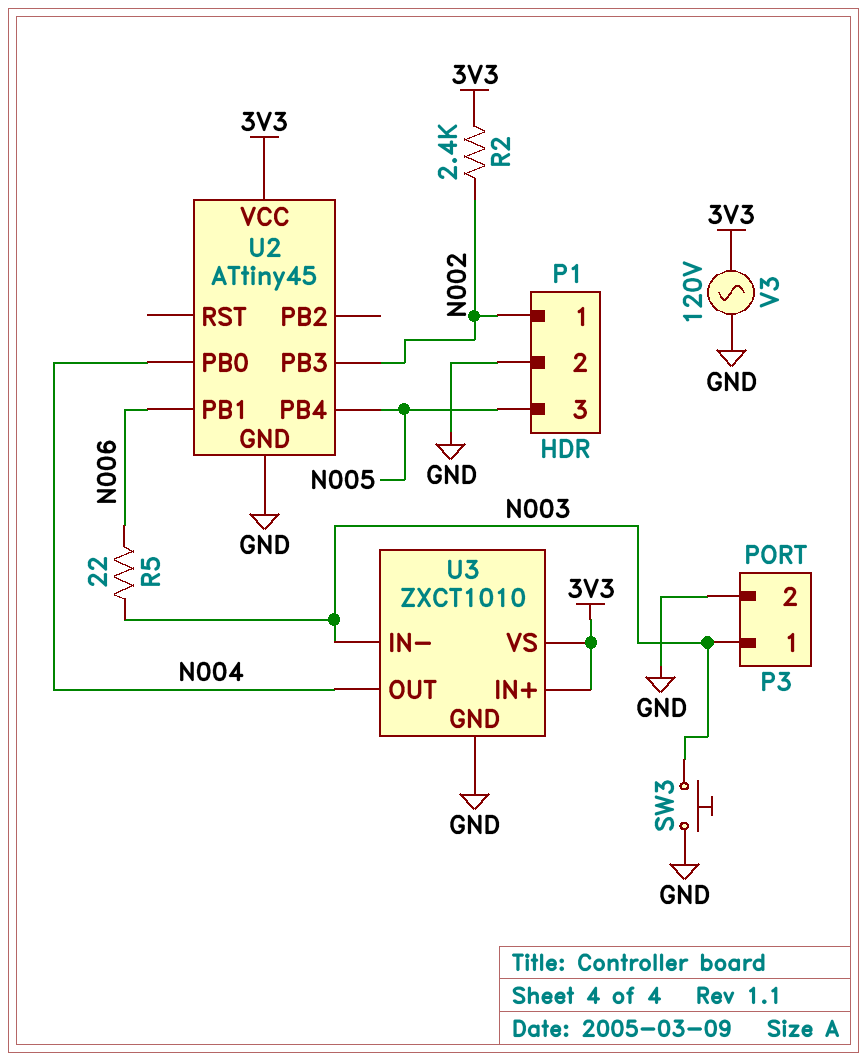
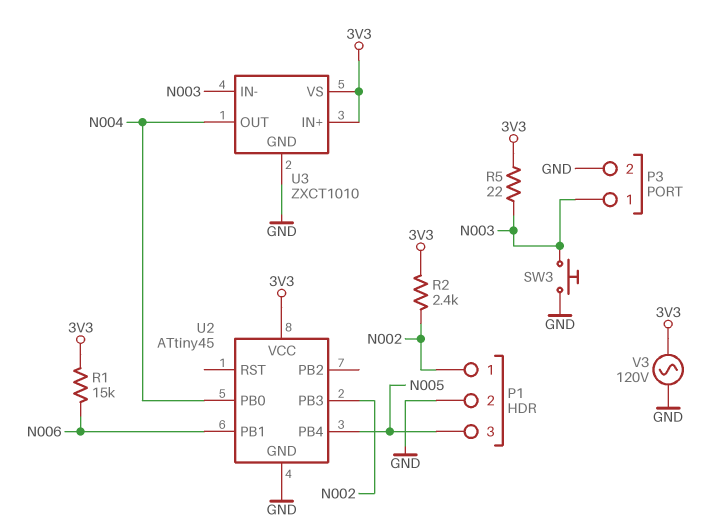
R1: none -> 15k (3V3, N006)
R5: 22 (N003, N006) -> 22 (3V3, N003)

